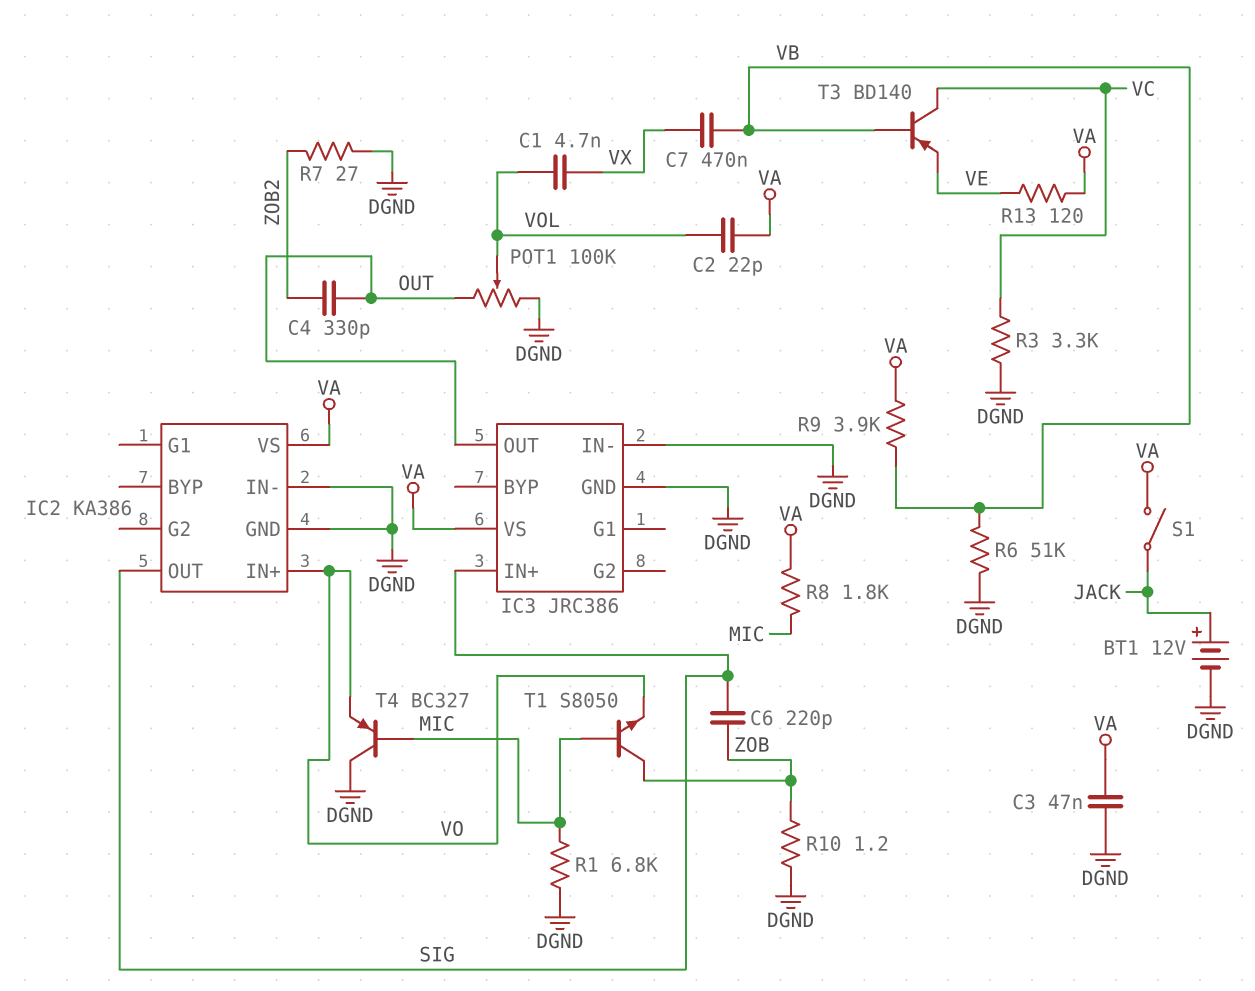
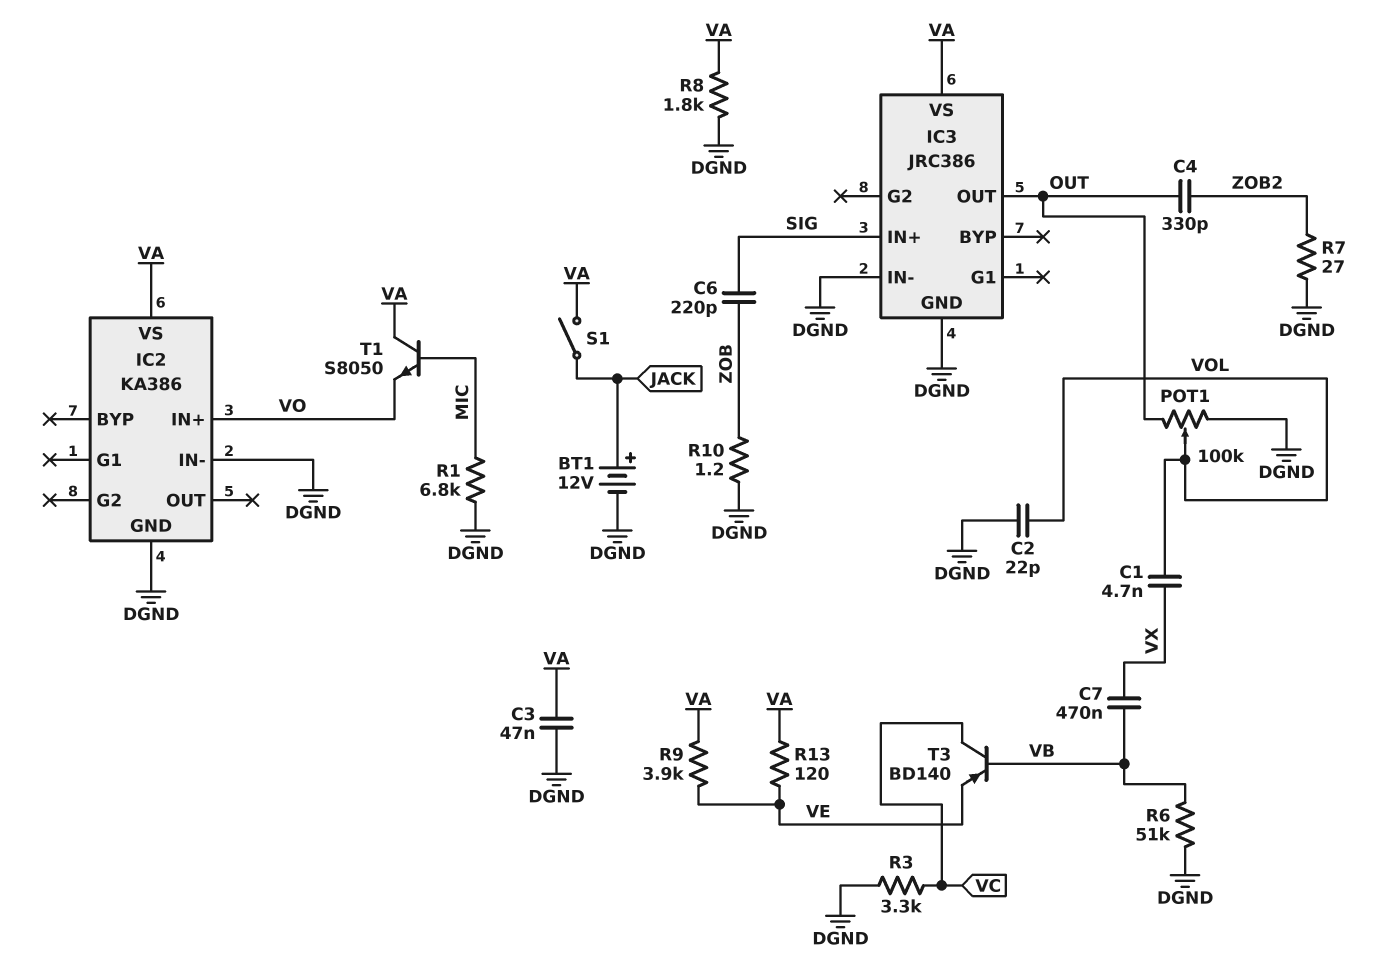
C2: 22pF (VA, VOL) -> 22pF (DGND, VOL)
IC2 pin OUT: SIG -> none
R8: 1.8k (MIC, VA) -> 1.8k (DGND, VA)
R9: 3.9k (VA, VB) -> 3.9k (VA, VE)
T1: NPN S8050 (B MIC, C ZOB, E VO) -> NPN S8050 (B MIC, C VA, E VO)
T4: PNP BC327 (B MIC, C DGND, E VO) -> none

